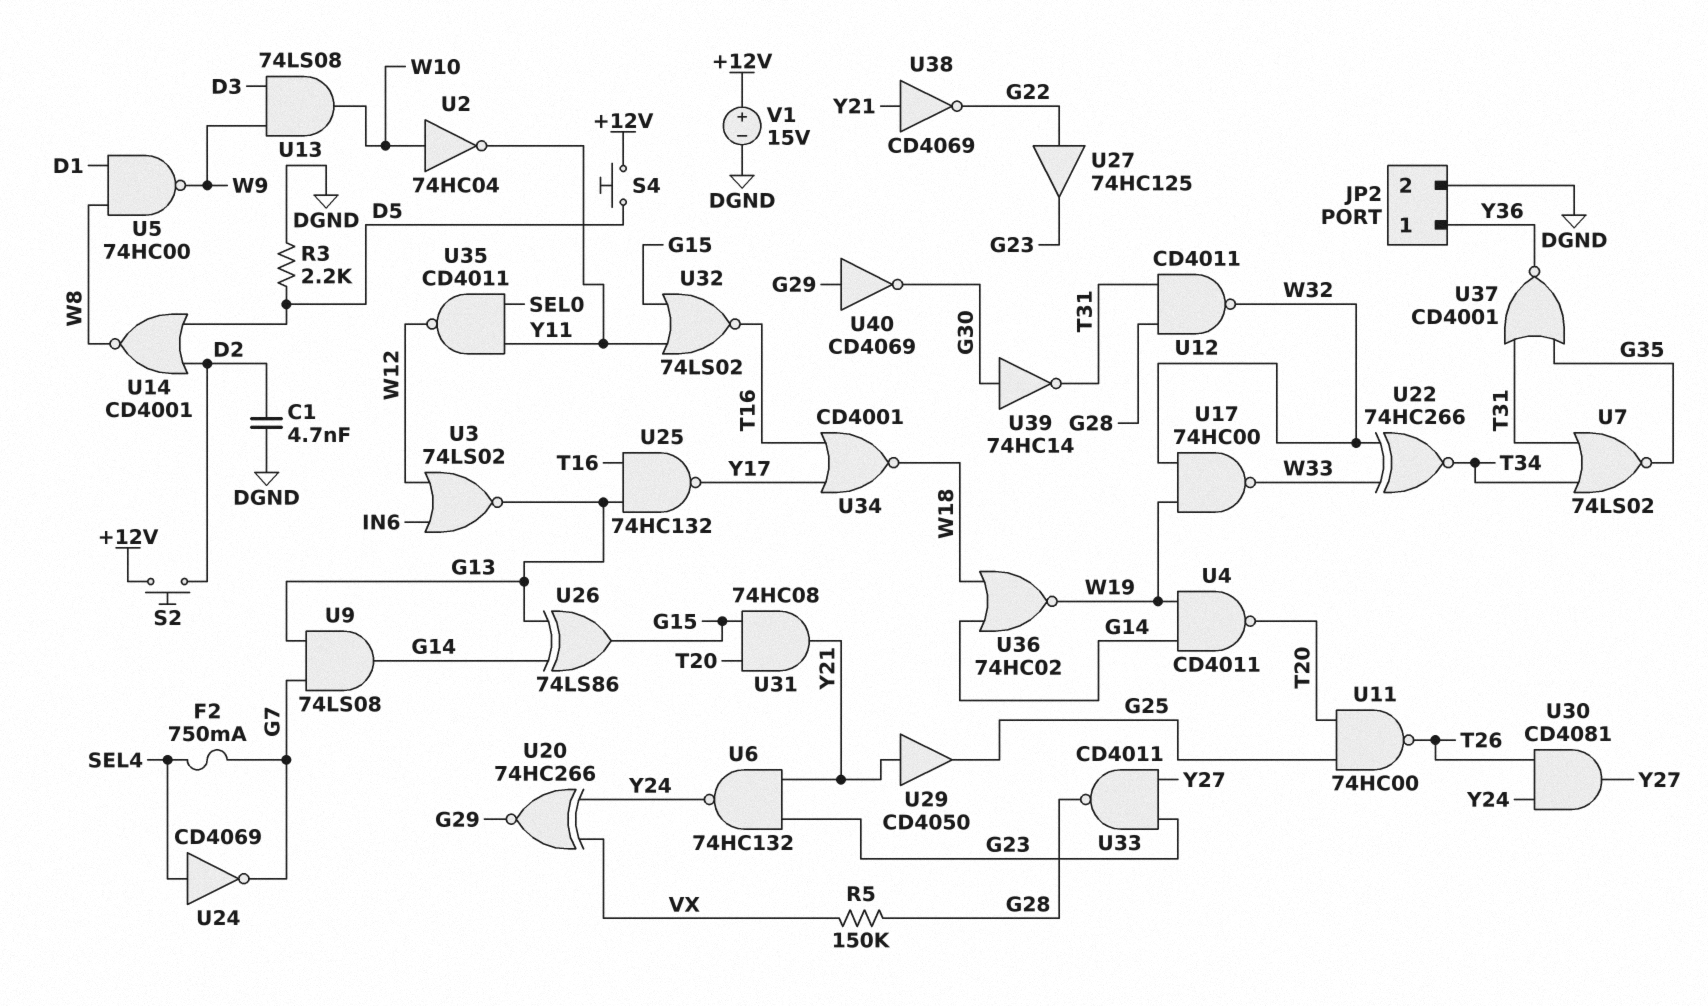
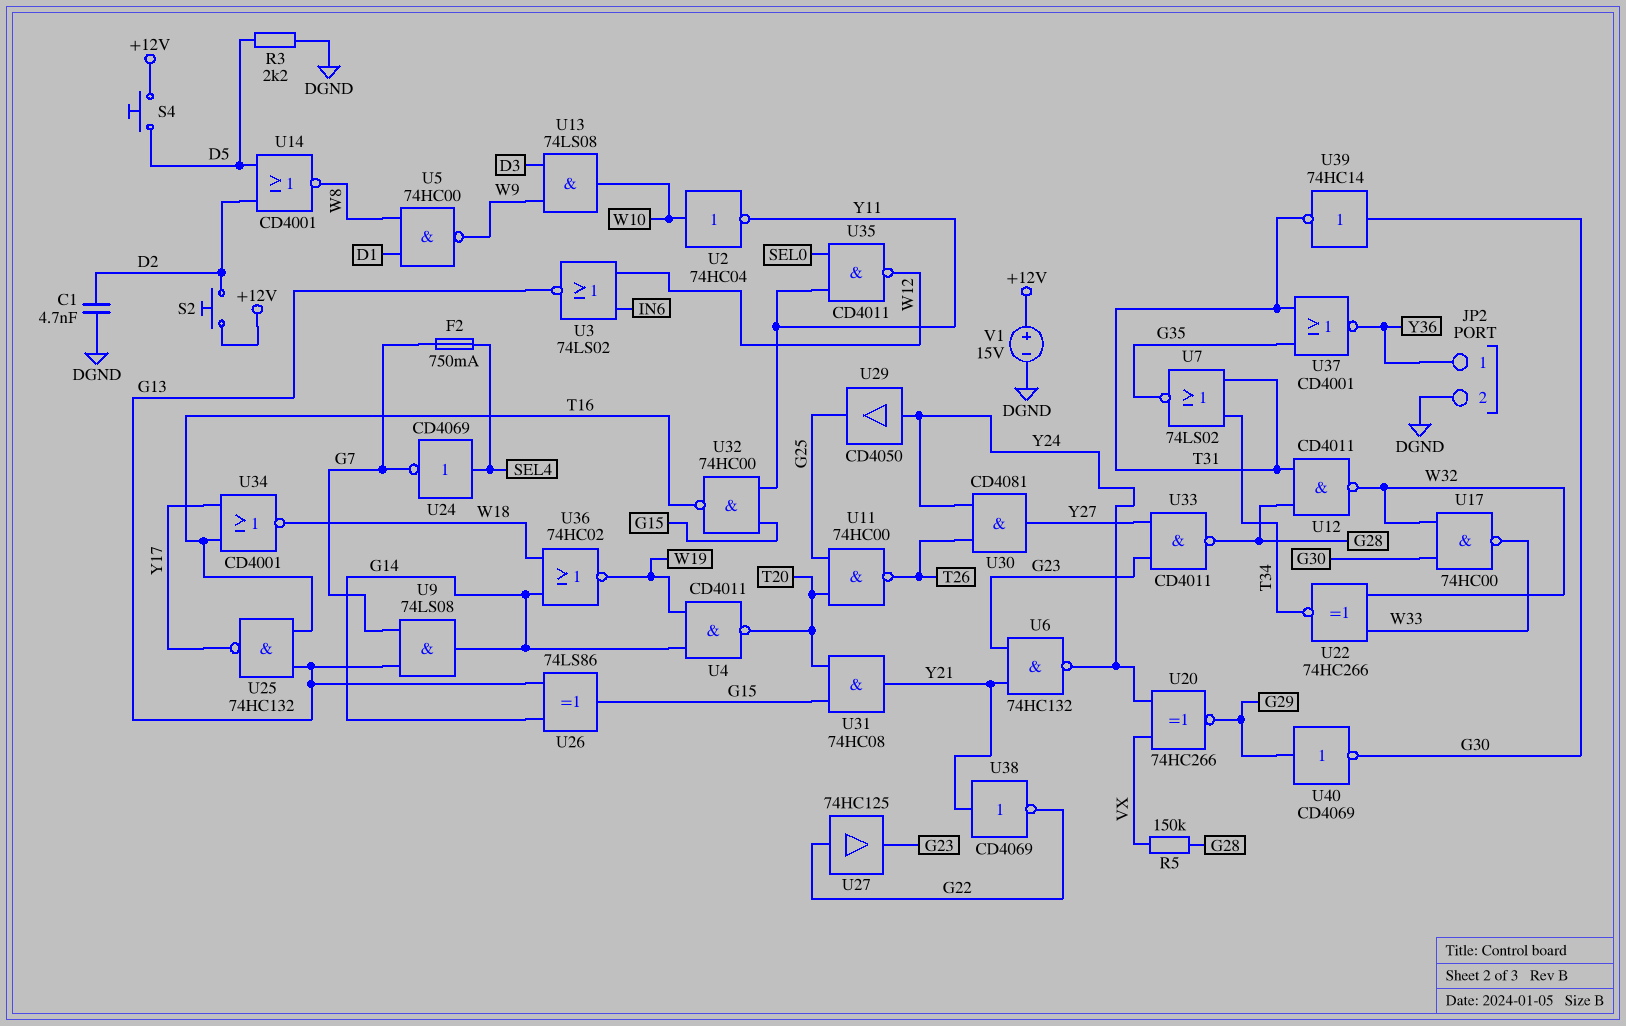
U17: NAND 74HC00 (in W19, in W32, out W33) -> NAND 74HC00 (in G30, in W32, out W33)
U29: buffer CD4050 (in Y21, out G25) -> buffer CD4050 (in Y24, out G25)
U32: NOR 74LS02 (in G15, in Y11, out T16) -> NAND 74HC00 (in G15, in Y11, out T16)

